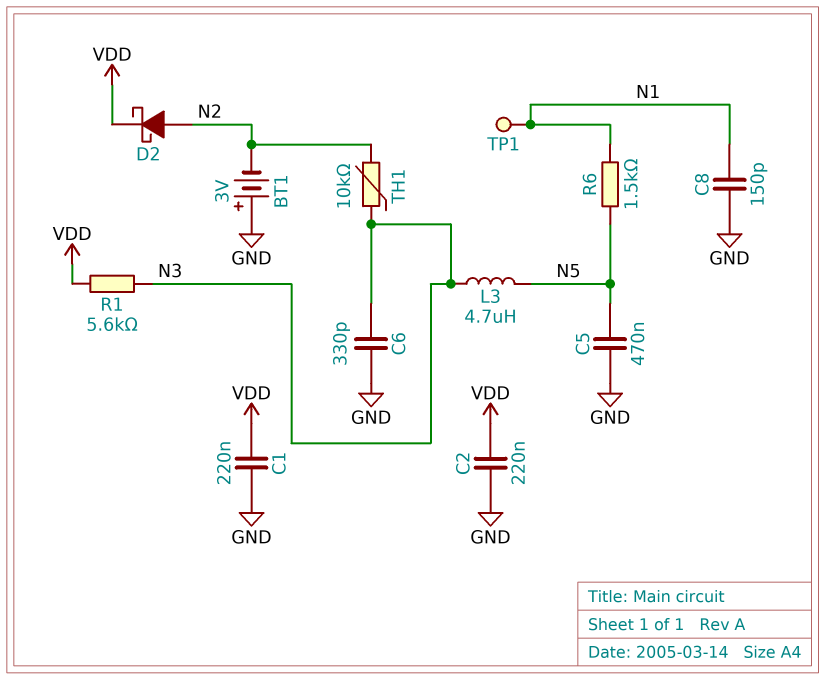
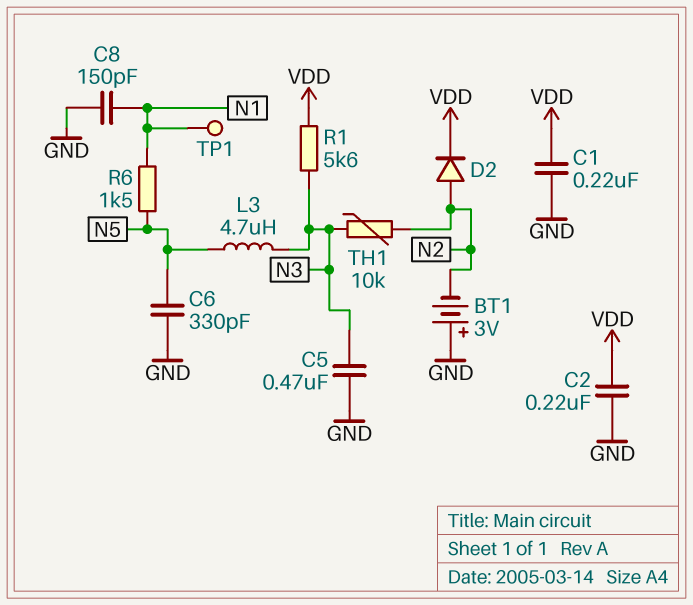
C5: 470nF (GND, N5) -> 470nF (GND, N3)
C6: 330pF (GND, N3) -> 330pF (GND, N5)
D2: schottky (A N2, K VDD) -> diode (A N2, K VDD)

